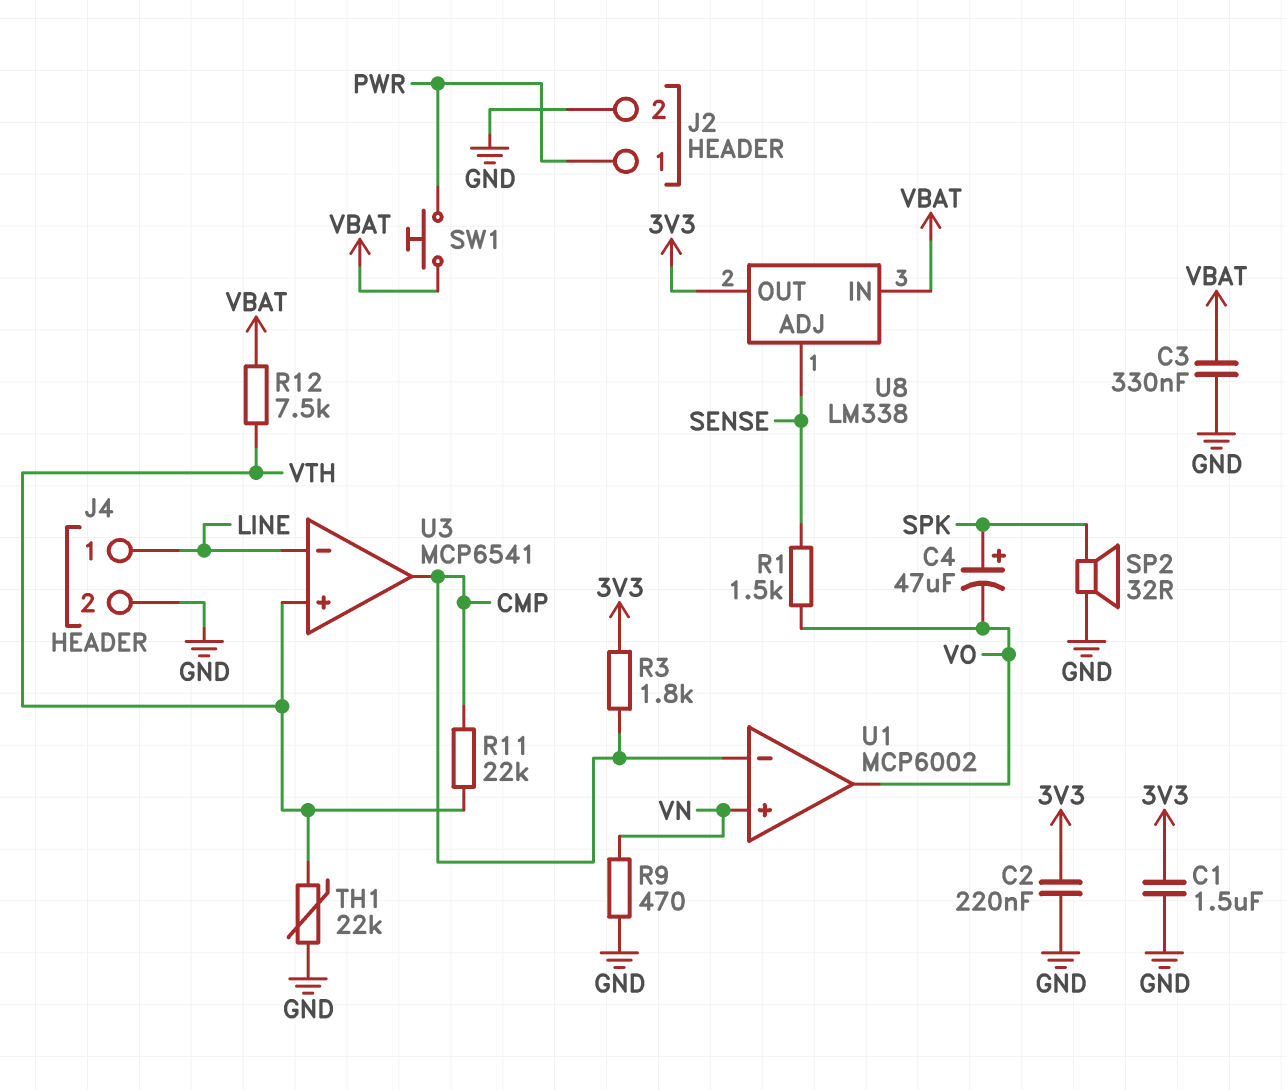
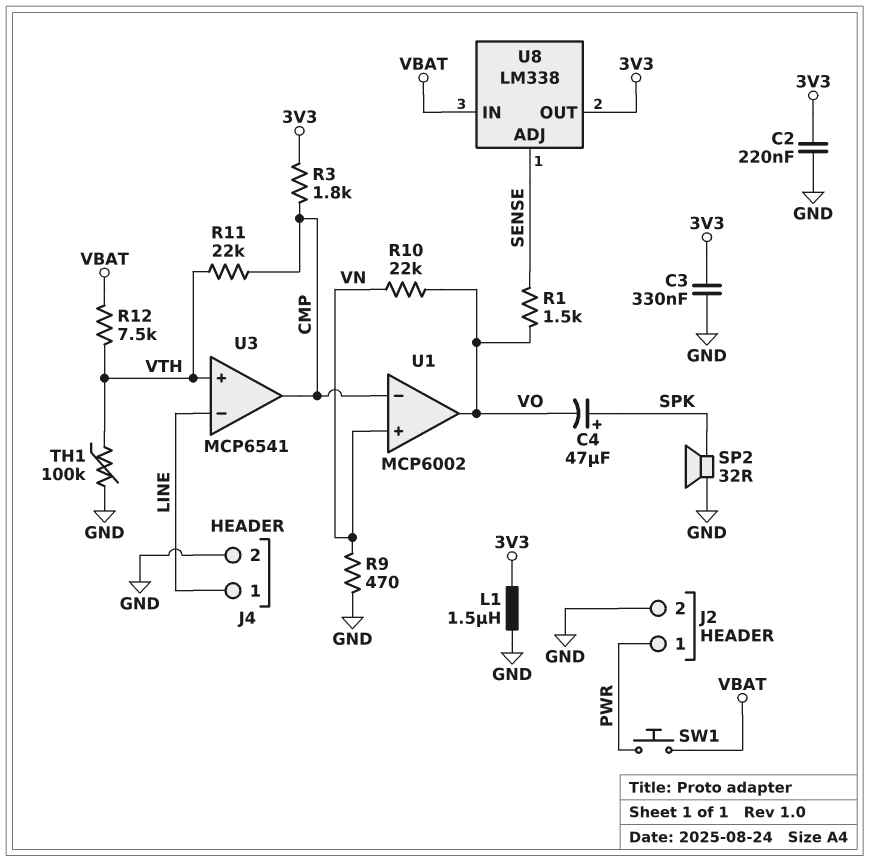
C1: 1.5uF (3V3, GND) -> none
C3: 330nF (GND, VBAT) -> 330nF (3V3, GND)
L1: none -> 1.5uH (3V3, GND)
R10: none -> 22k (VN, VO)
TH1: 22k (GND, VTH) -> 100k (GND, VTH)

